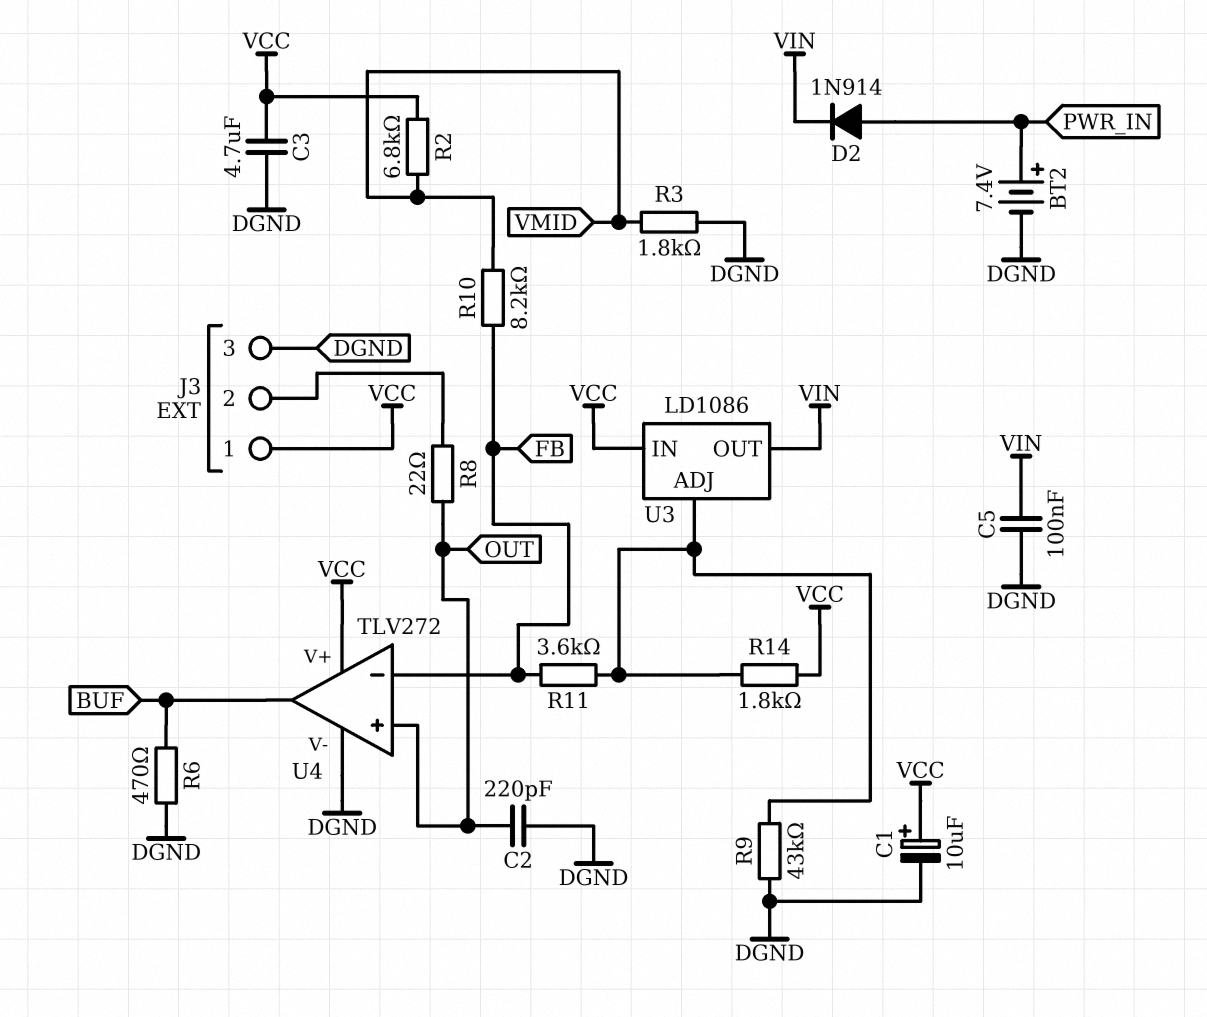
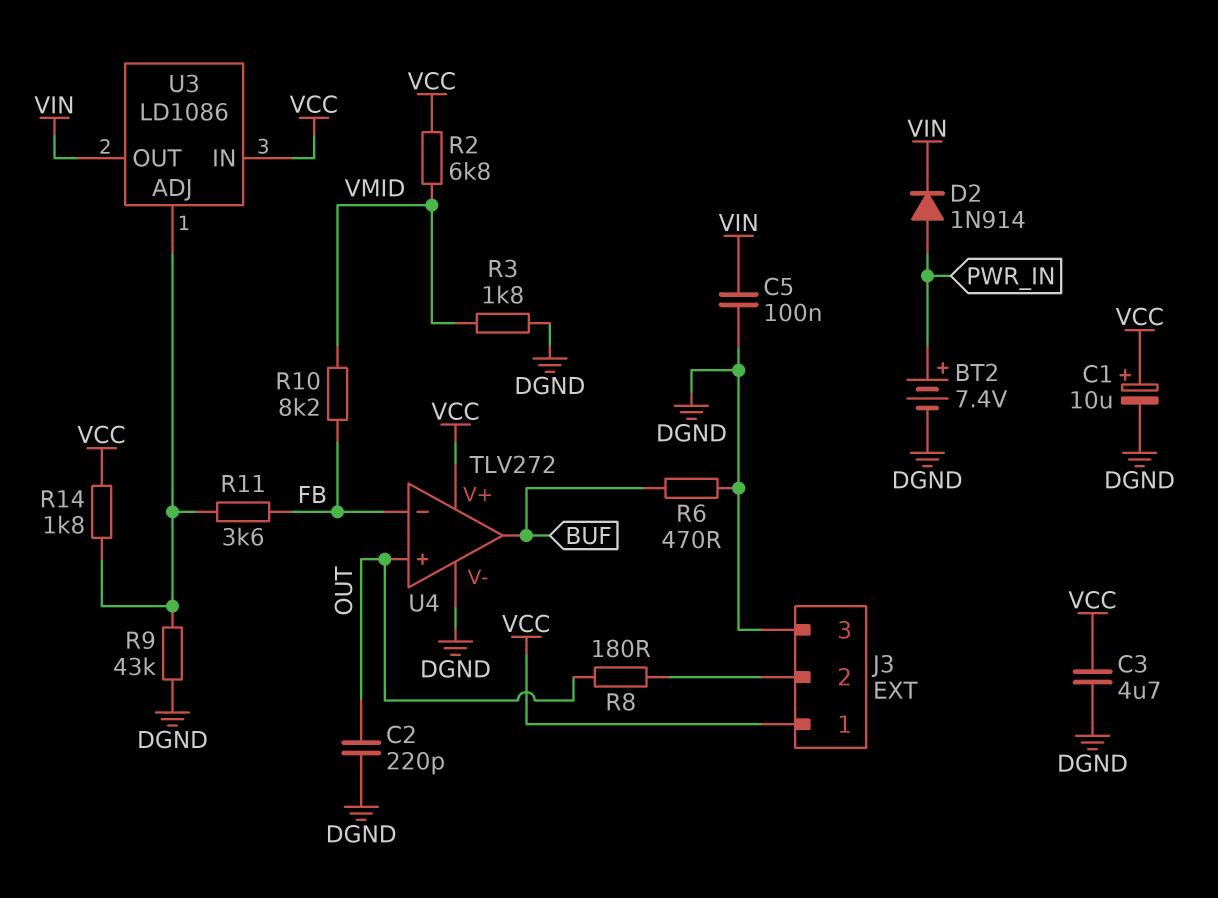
R8: 22 (J3/2, OUT) -> 180 (J3/2, OUT)

